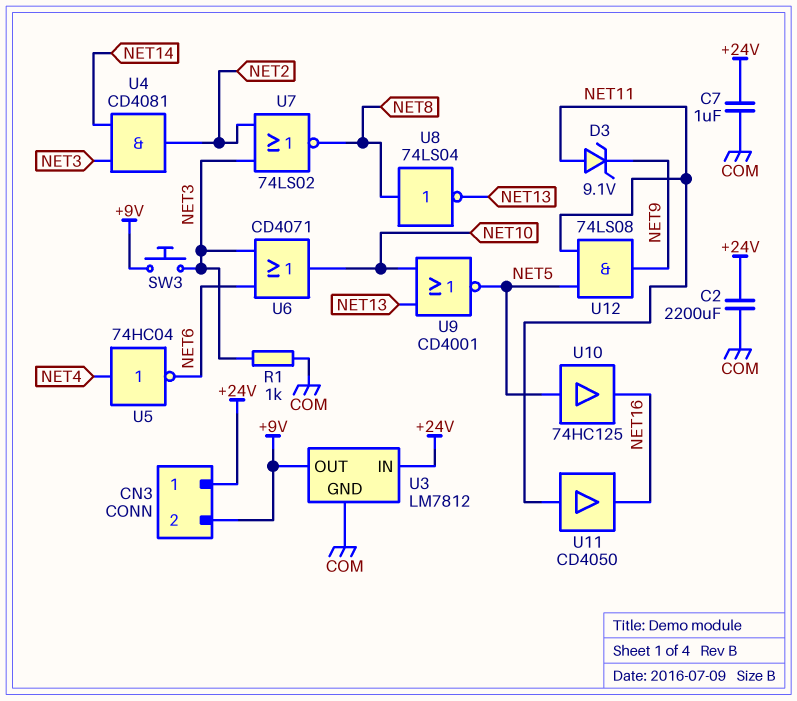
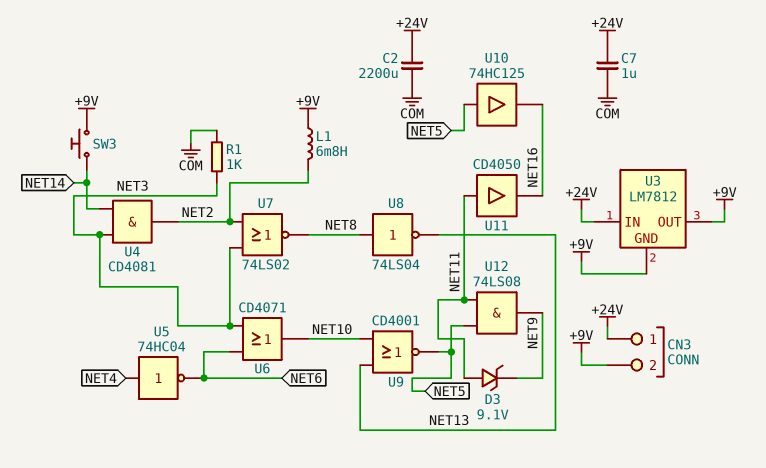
L1: none -> 6.8mH (+9V, NET2)
SW3: button (+9V, NET3) -> button (+9V, NET14)
U3 pin GND: COM -> +9V

